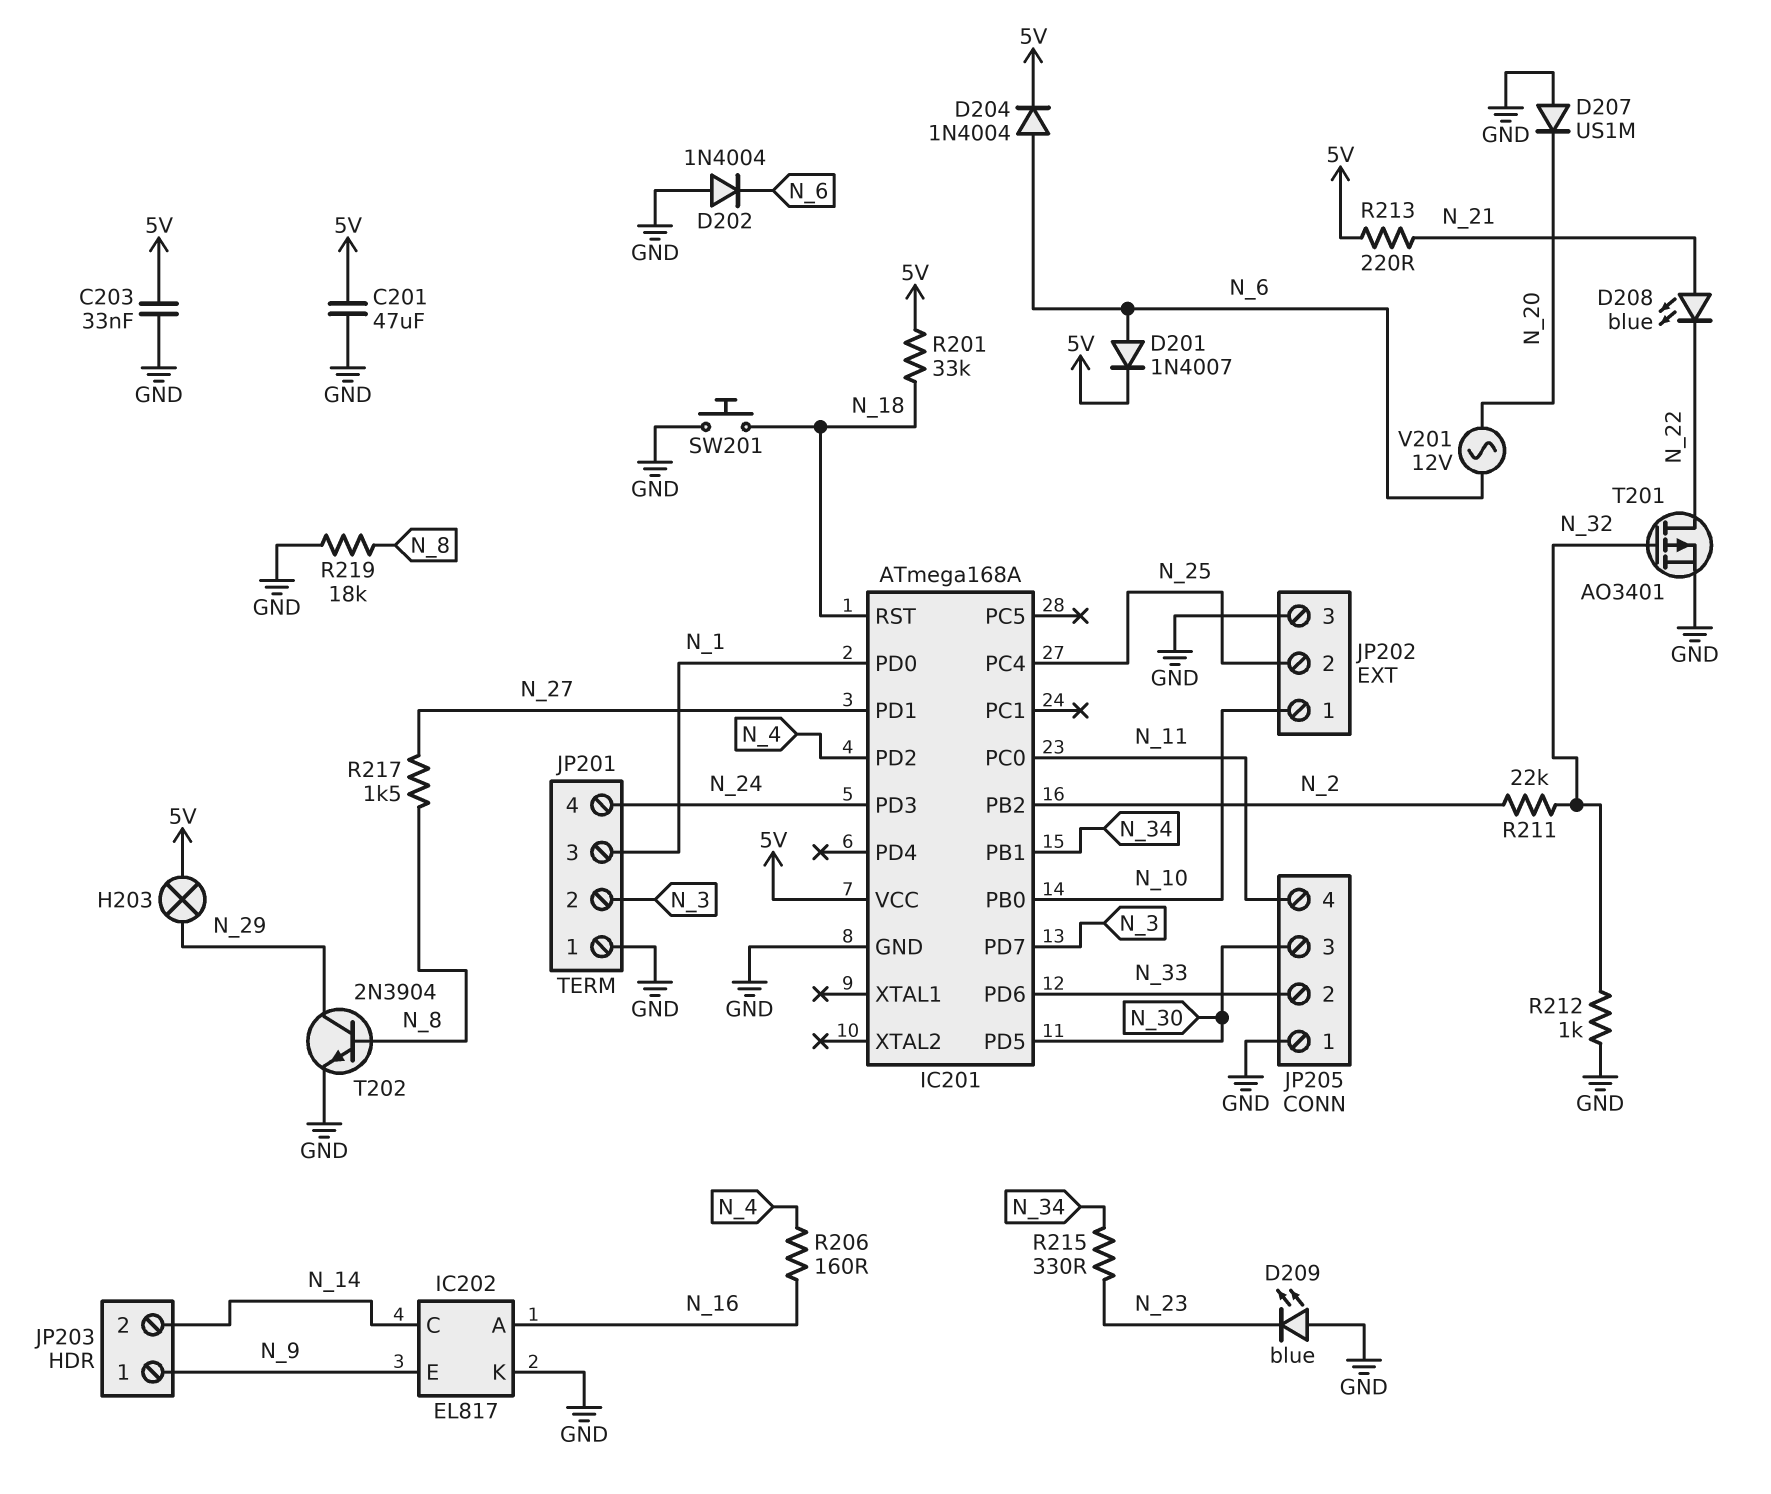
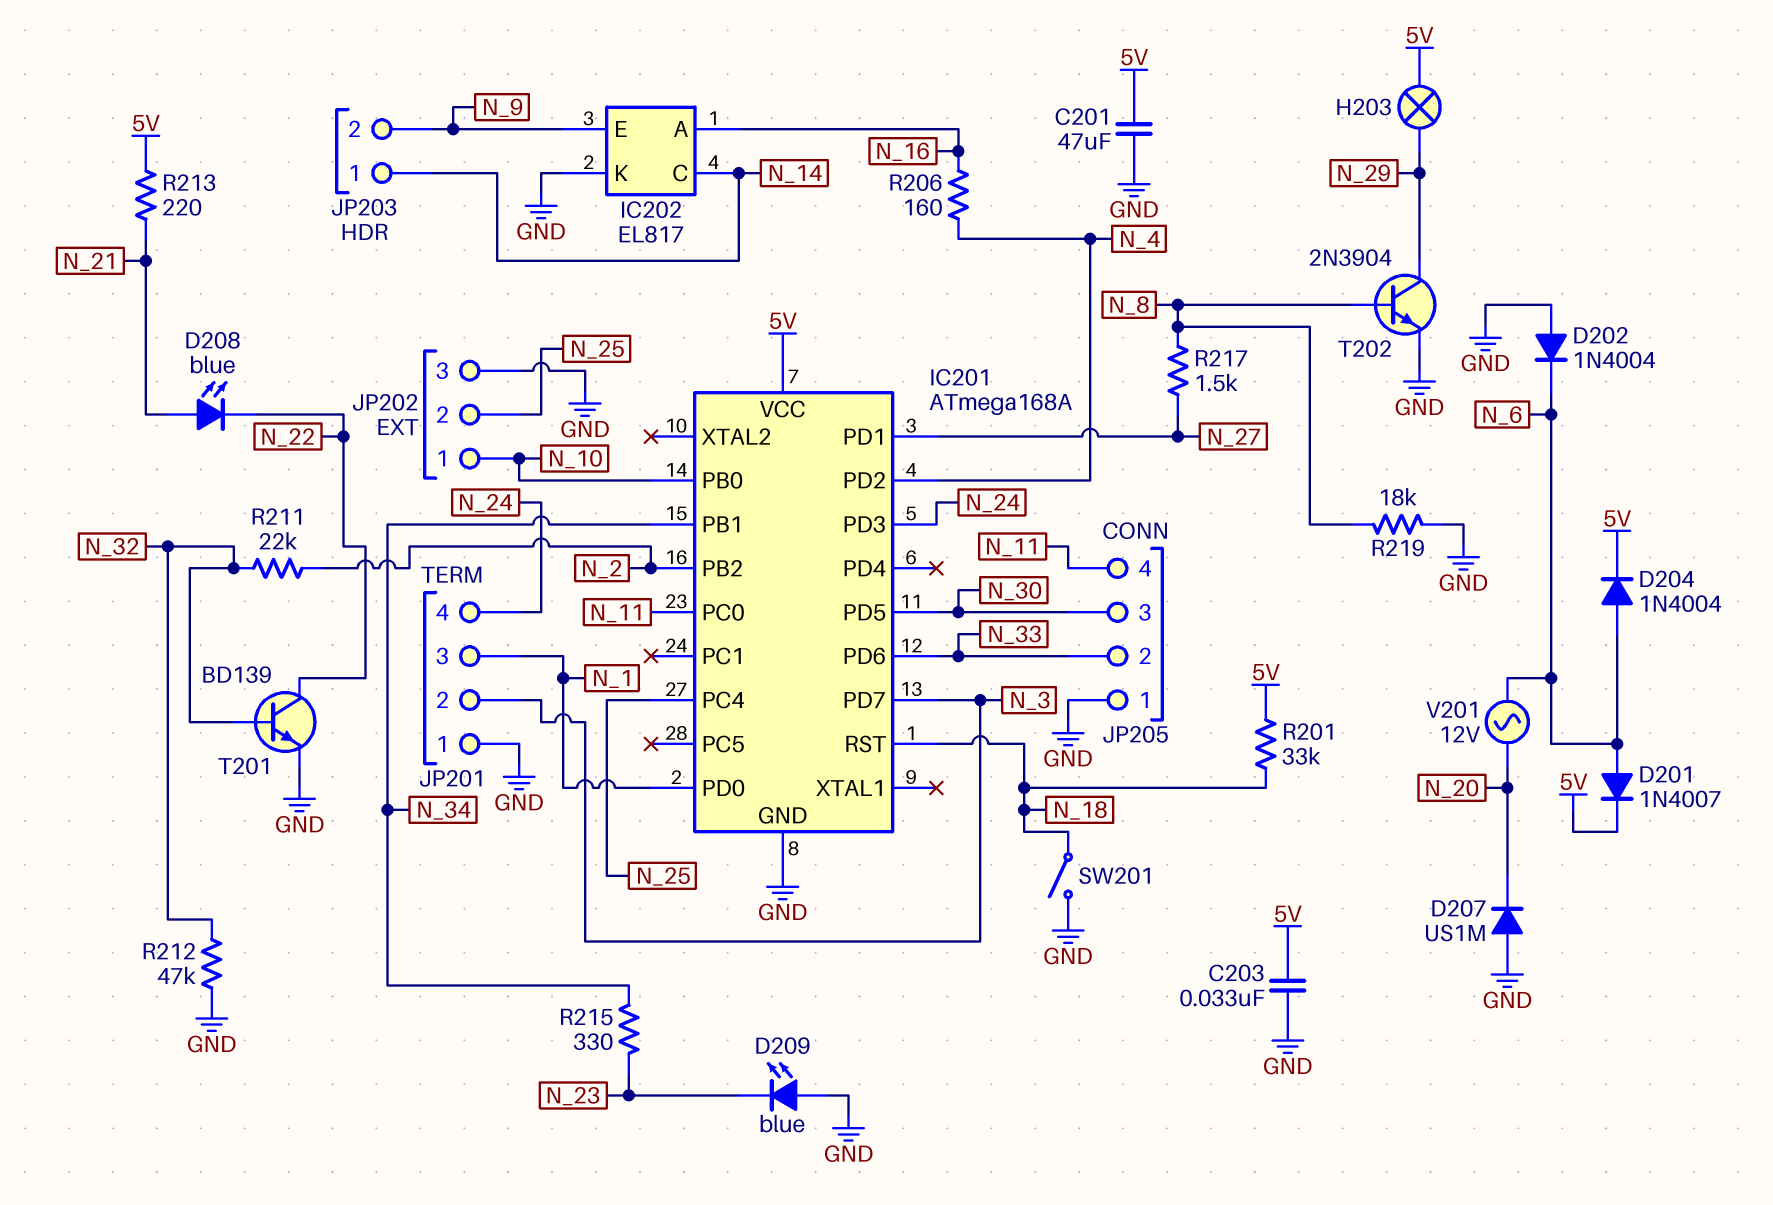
JP203 pin 1: N_9 -> N_14
JP203 pin 2: N_14 -> N_9
R212: 1k (GND, N_32) -> 47k (GND, N_32)
SW201: button (GND, N_18) -> switch (GND, N_18)
T201: PMOS AO3401 (G N_32, D N_22, S GND) -> NPN BD139 (B N_32, C N_22, E GND)

